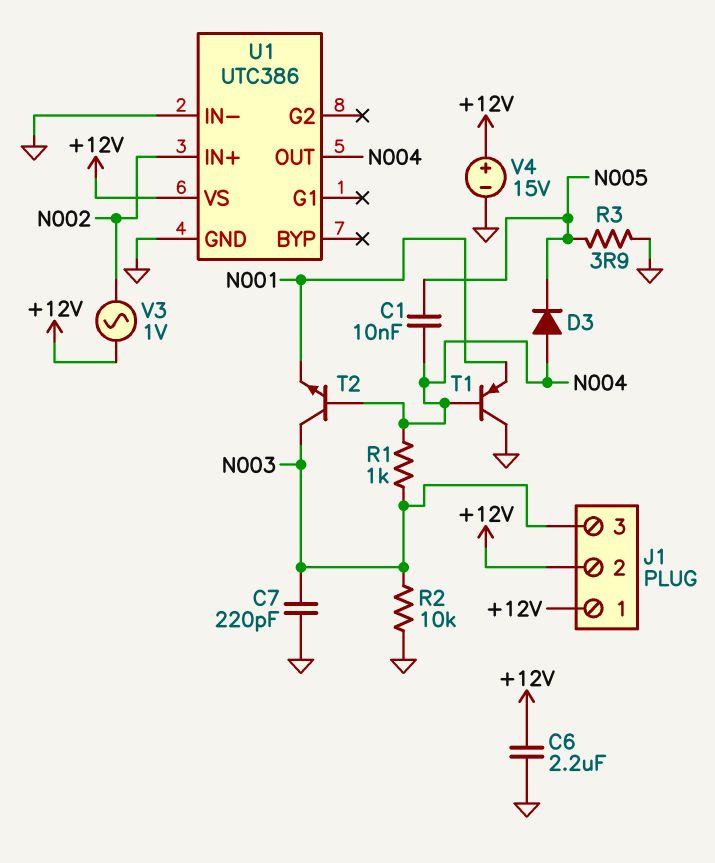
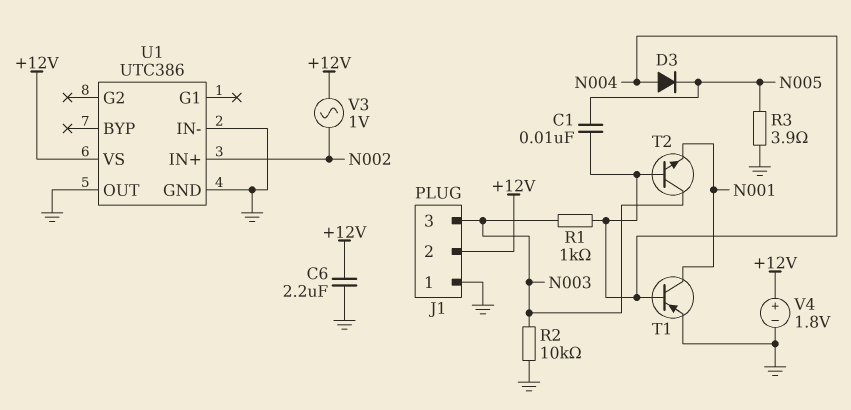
C7: 220pF (GND, N003) -> none
J1 pin 1: +12V -> GND
T1: PNP (B N004, C GND, E N001) -> PNP (B N004, C N001, E GND)
U1 pin OUT: N004 -> GND
V4: 15V (plus +12V, minus GND) -> 1.8V (plus +12V, minus GND)

